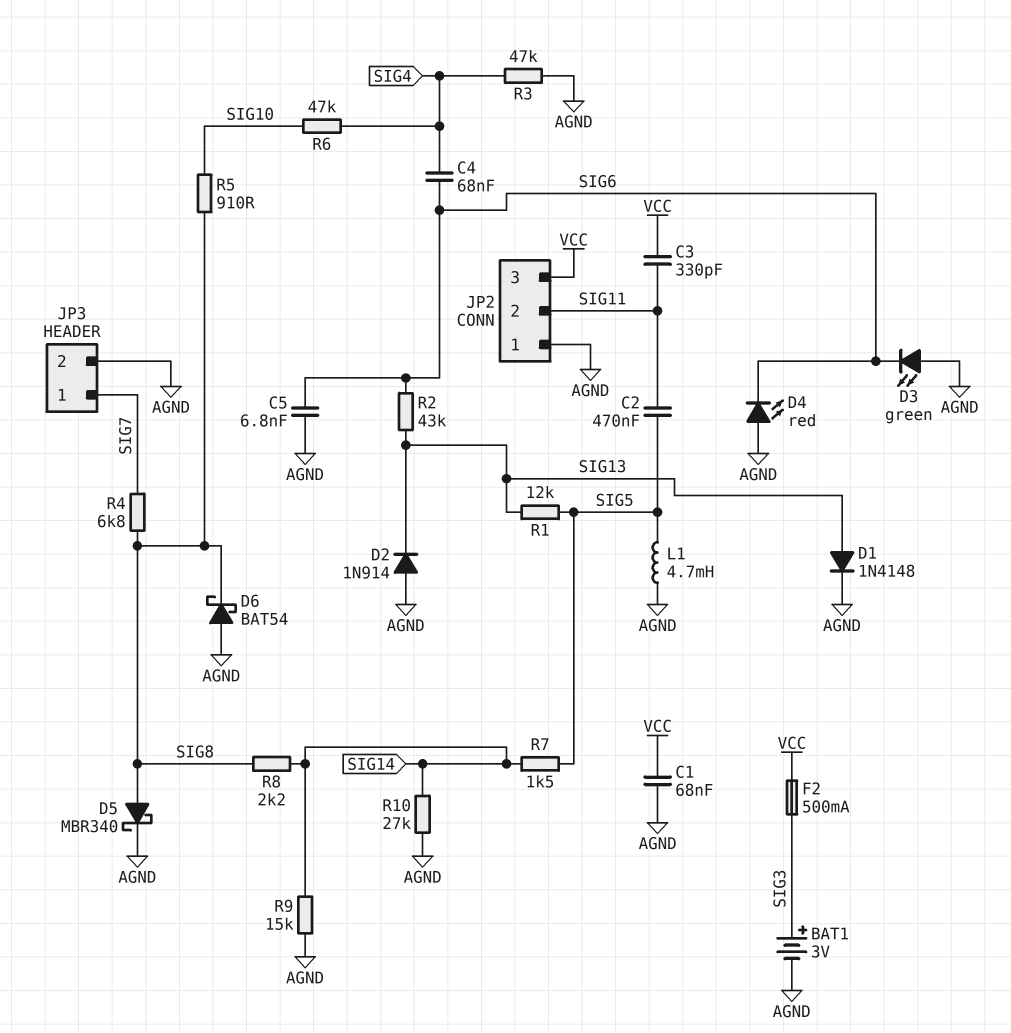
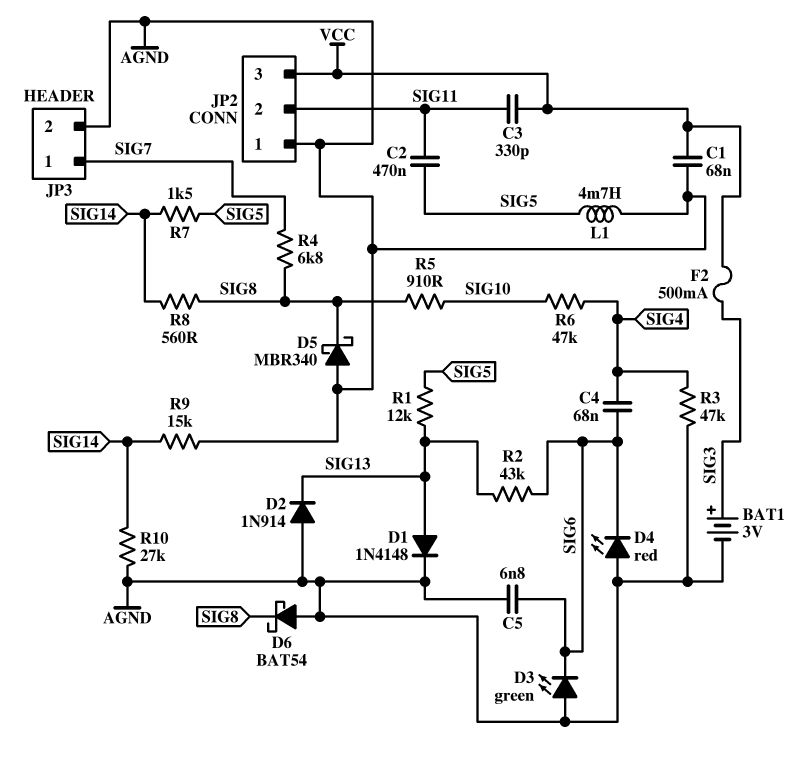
D5: schottky MBR340 (A SIG8, K AGND) -> schottky MBR340 (A AGND, K SIG8)
R8: 2.2k (SIG8, SIG14) -> 560 (SIG8, SIG14)

